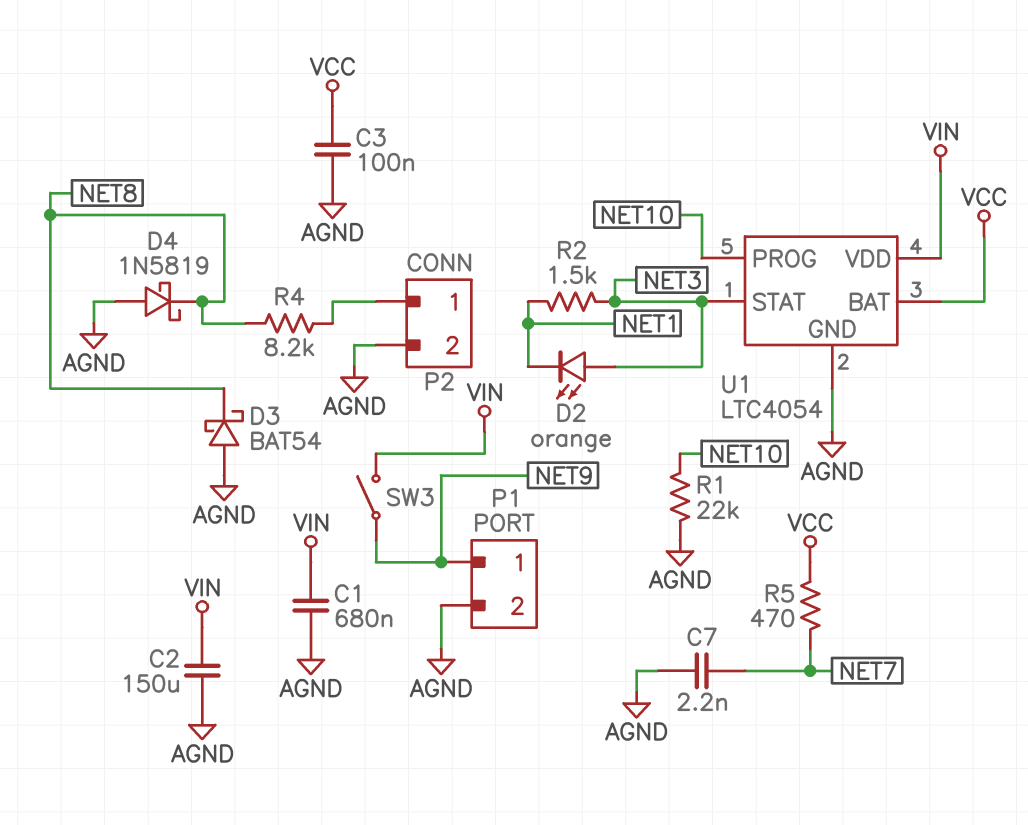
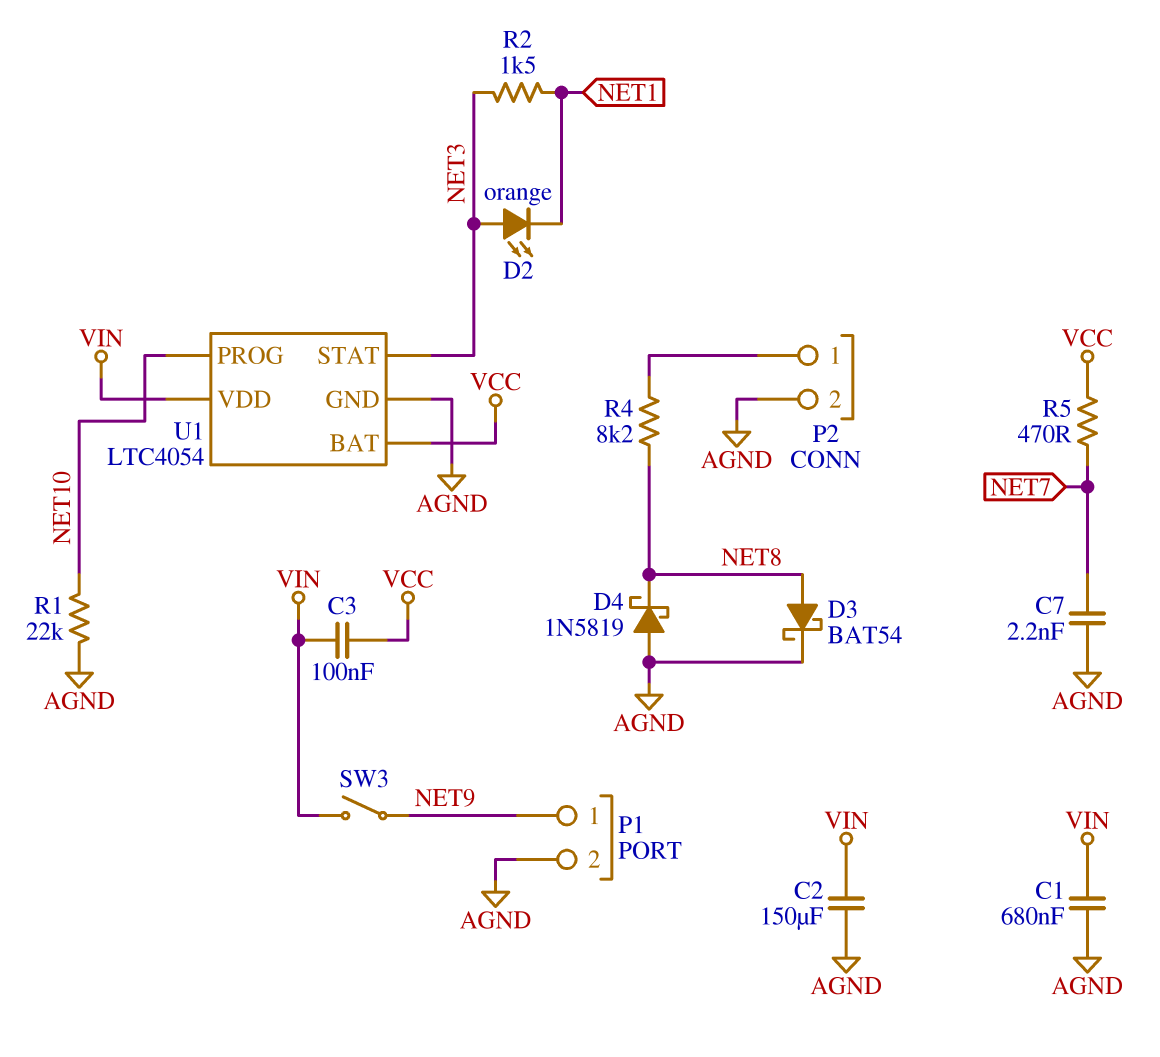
C3: 100nF (AGND, VCC) -> 100nF (VCC, VIN)
D3: schottky BAT54 (A AGND, K NET8) -> schottky BAT54 (A NET8, K AGND)

